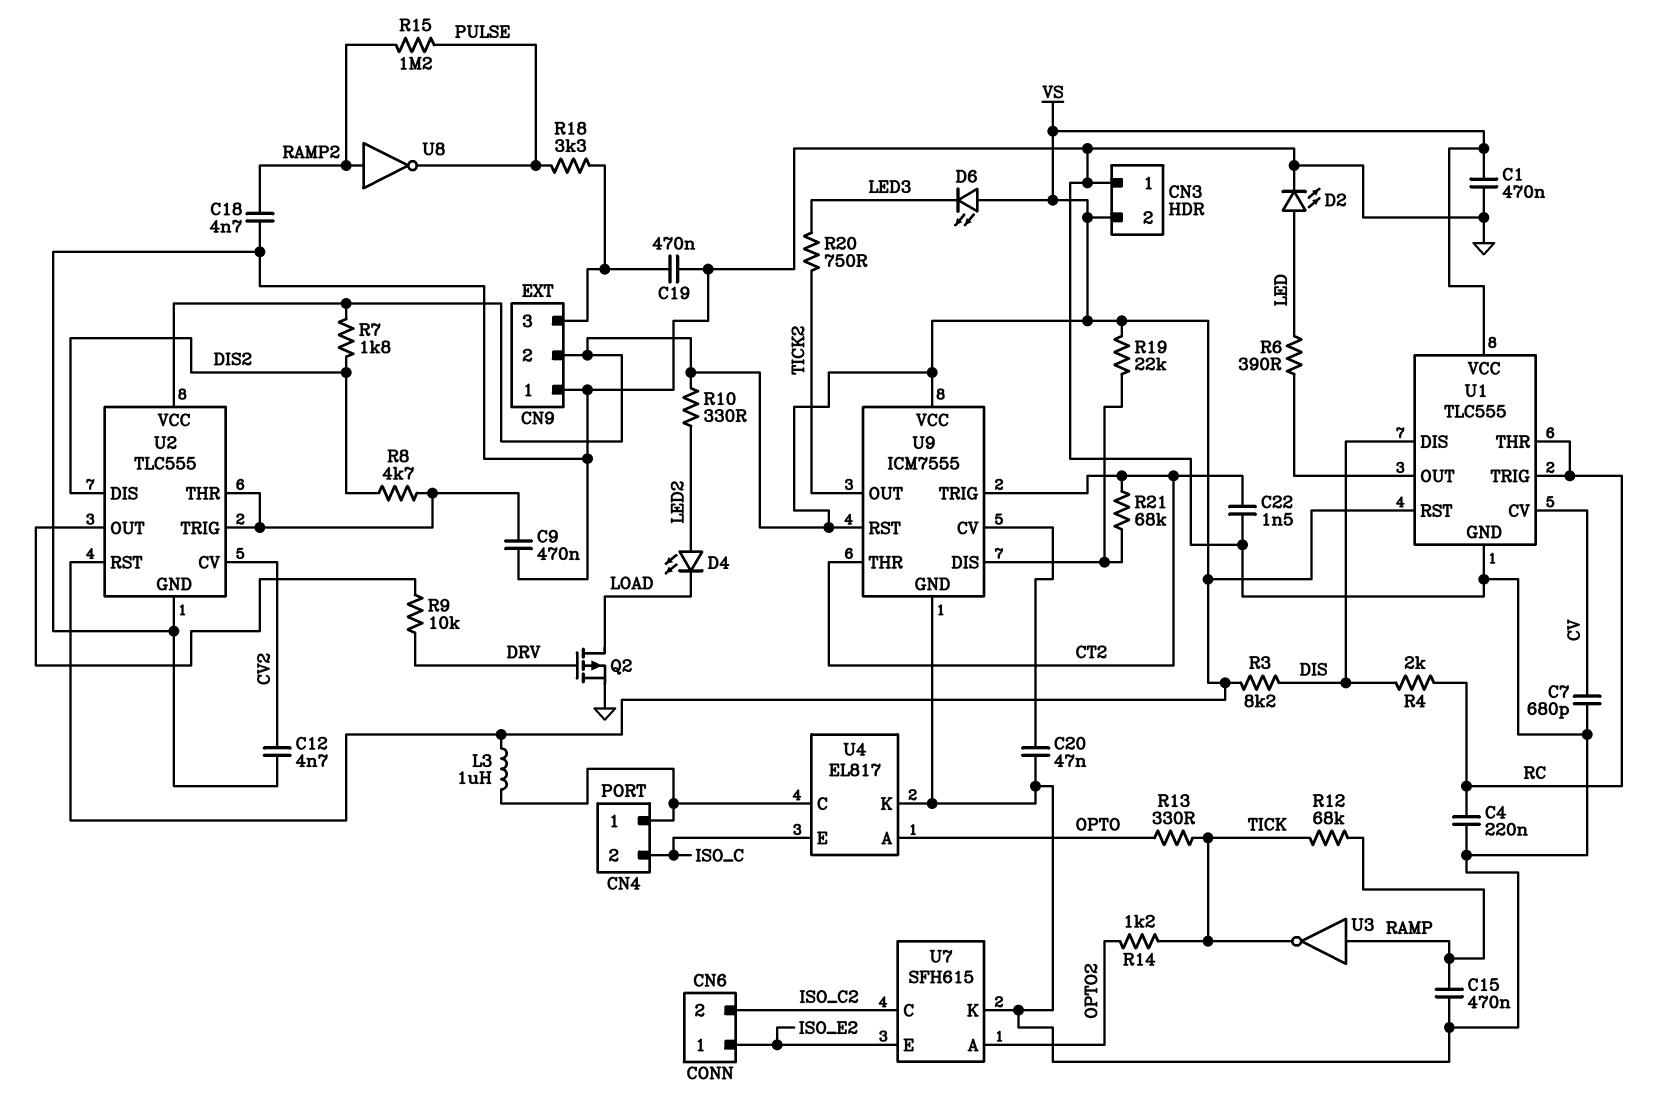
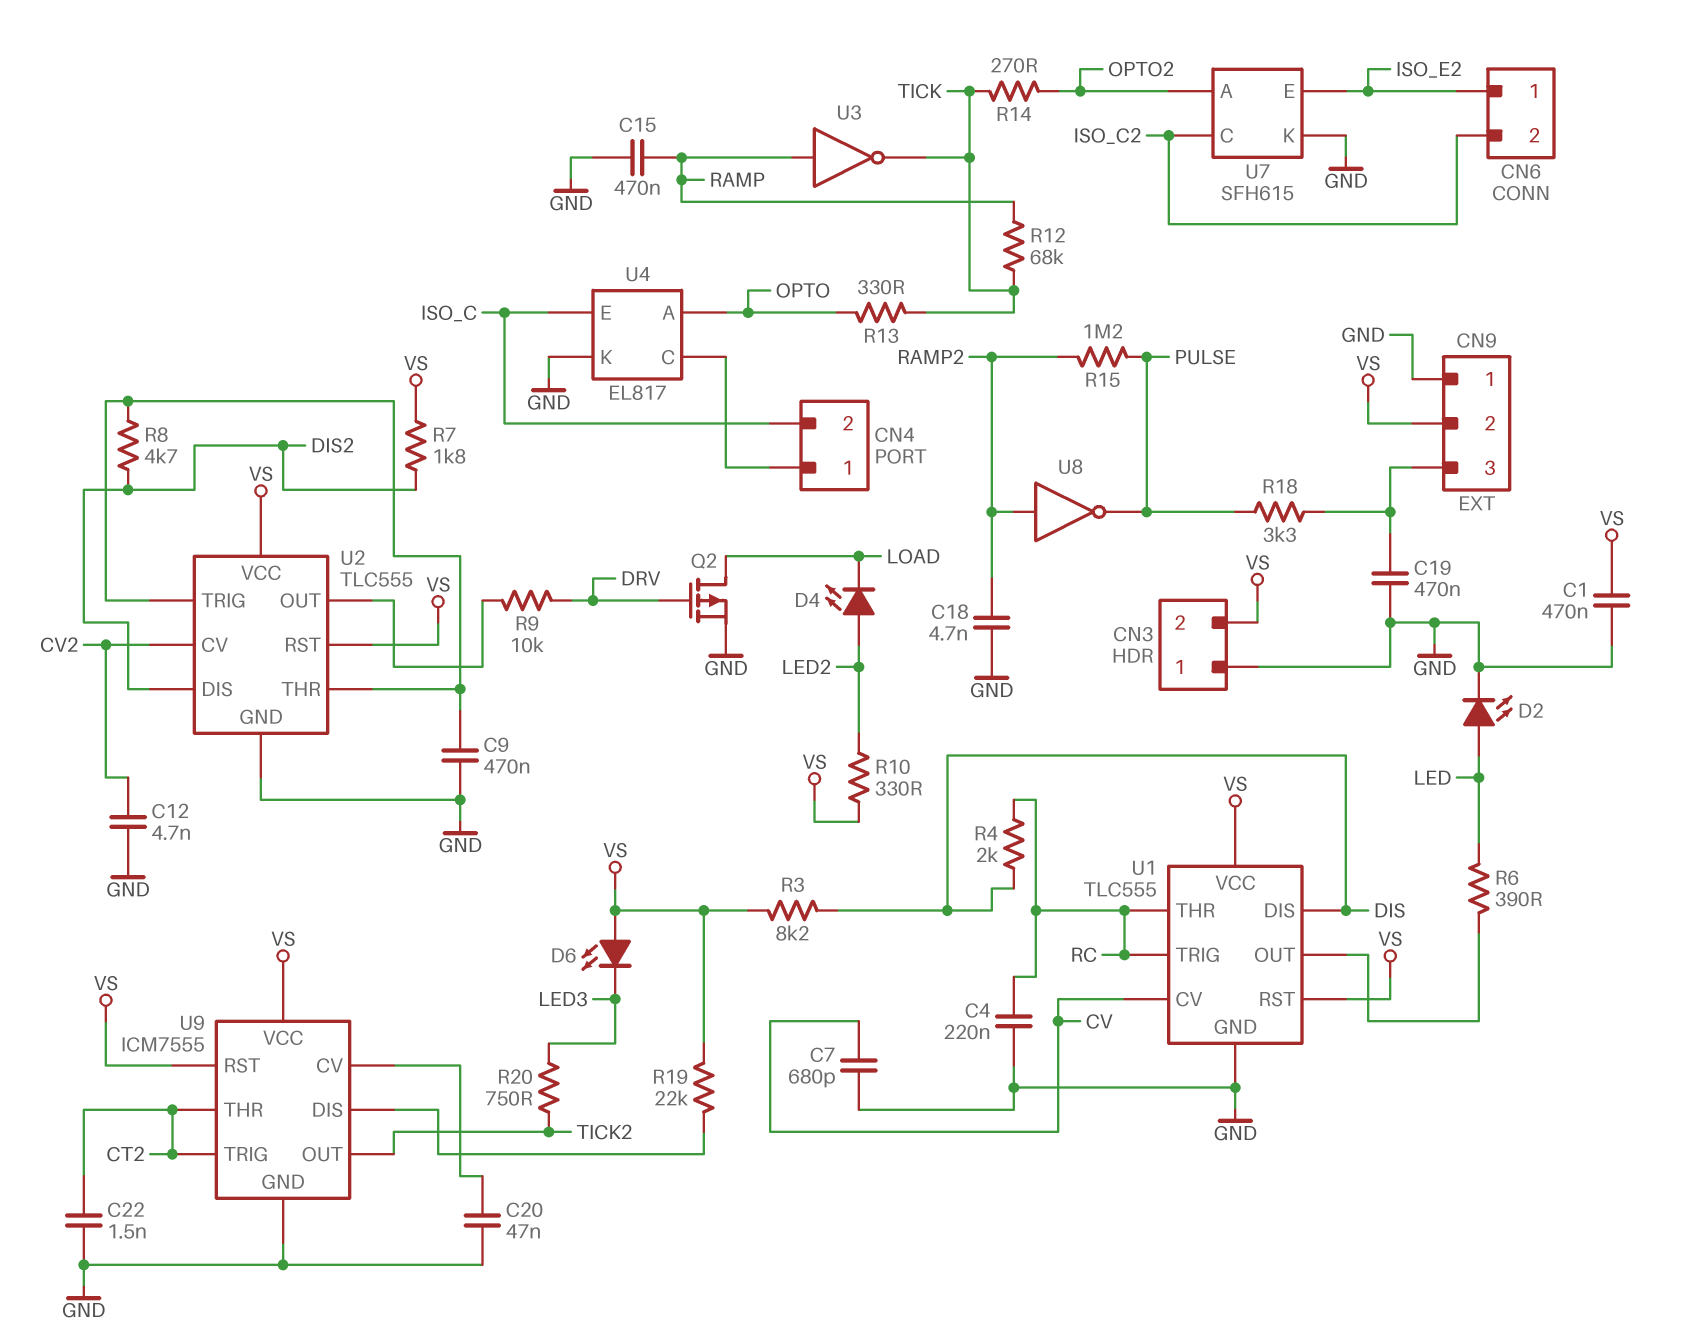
L3: 1uH (CN4/1, VS) -> none
R14: 1.2k (OPTO2, TICK) -> 270 (OPTO2, TICK)
R21: 68k (CT2, U9/DIS) -> none

